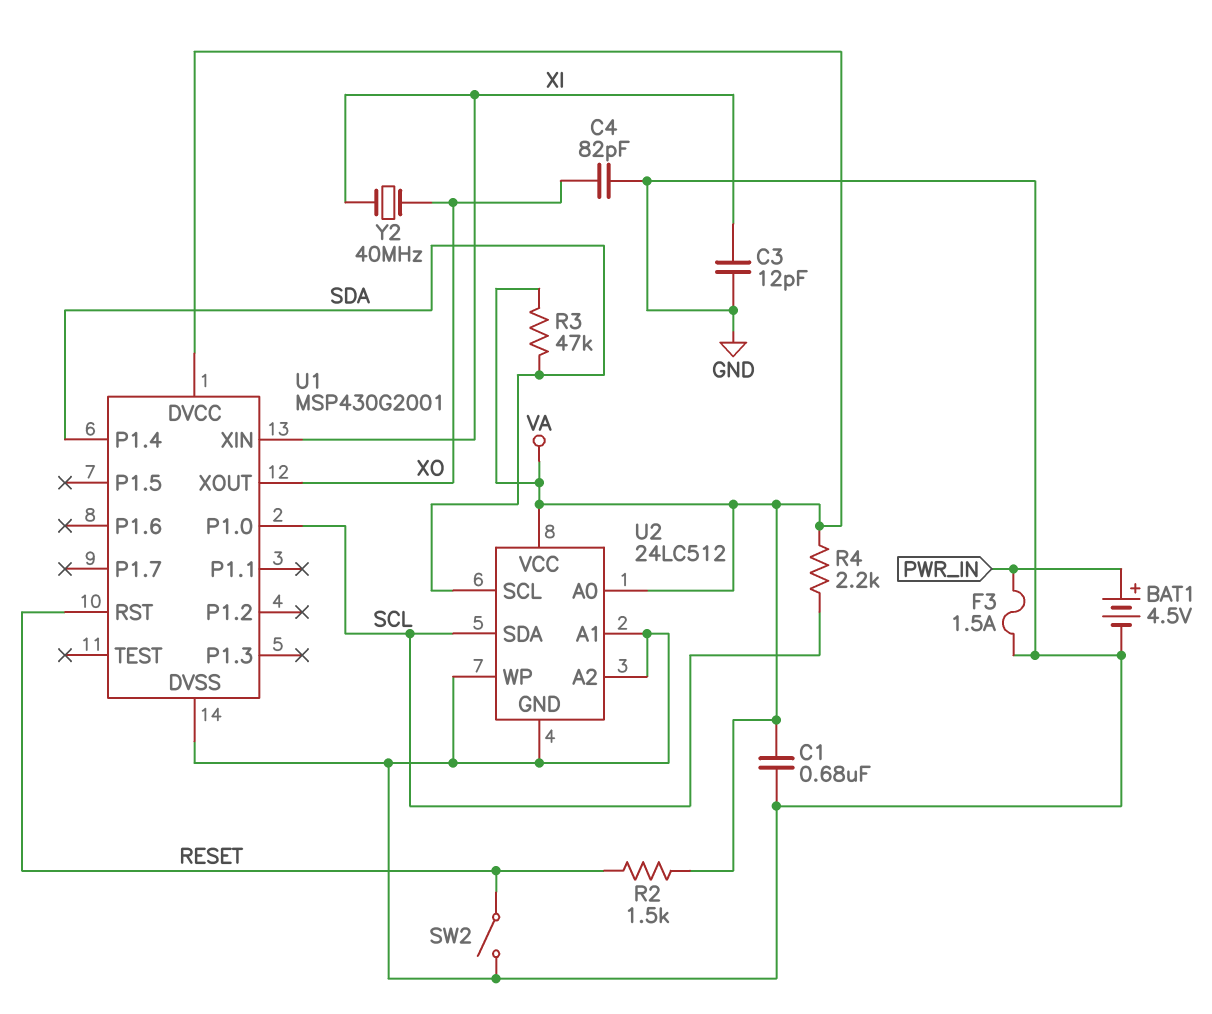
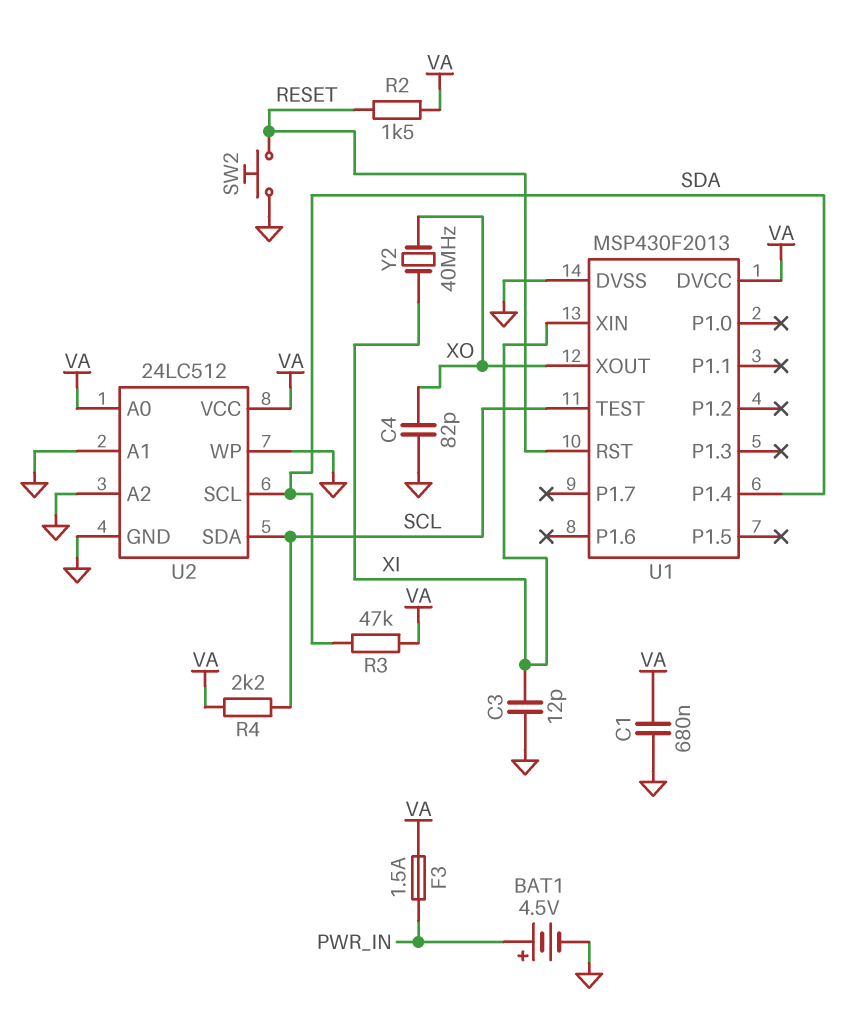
F3: 1.5A (GND, PWR_IN) -> 1.5A (PWR_IN, VA)
SW2: switch (GND, RESET) -> button (GND, RESET)
U1: MSP430G2001 -> MSP430F2013
U1 pin P1.0: SCL -> none
U1 pin TEST: none -> SCL

